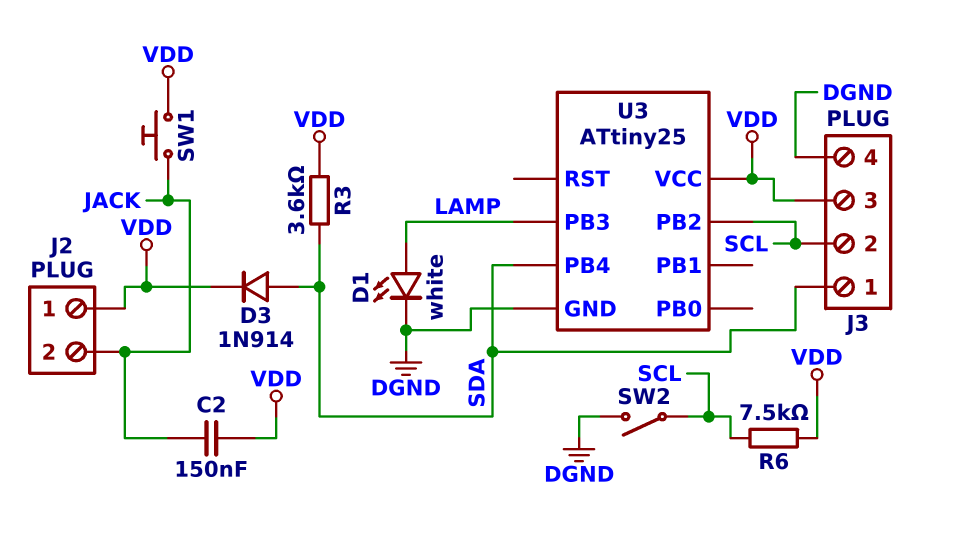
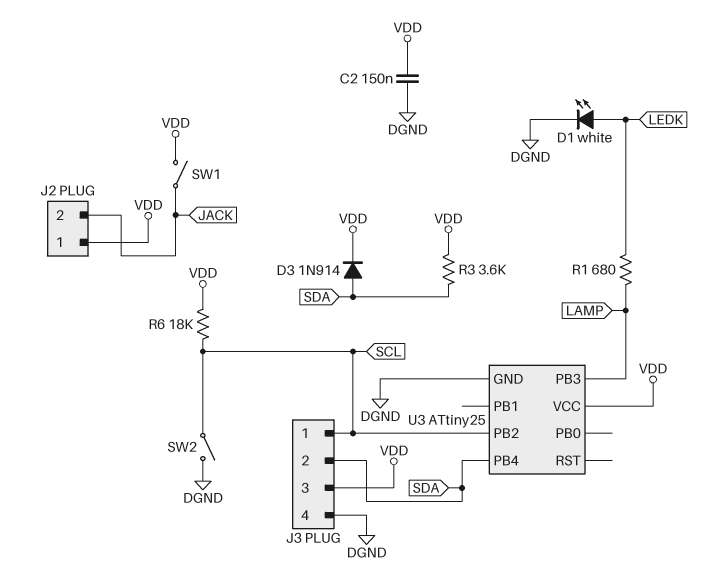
C2: 150nF (JACK, VDD) -> 150nF (DGND, VDD)
D1: LED white (A LAMP, K DGND) -> LED white (A LEDK, K DGND)
J3 pin 1: SDA -> SCL
J3 pin 2: SCL -> SDA
R1: none -> 680 (LAMP, LEDK)
R6: 7.5k (SCL, VDD) -> 18k (SCL, VDD)
SW1: button (JACK, VDD) -> switch (JACK, VDD)

